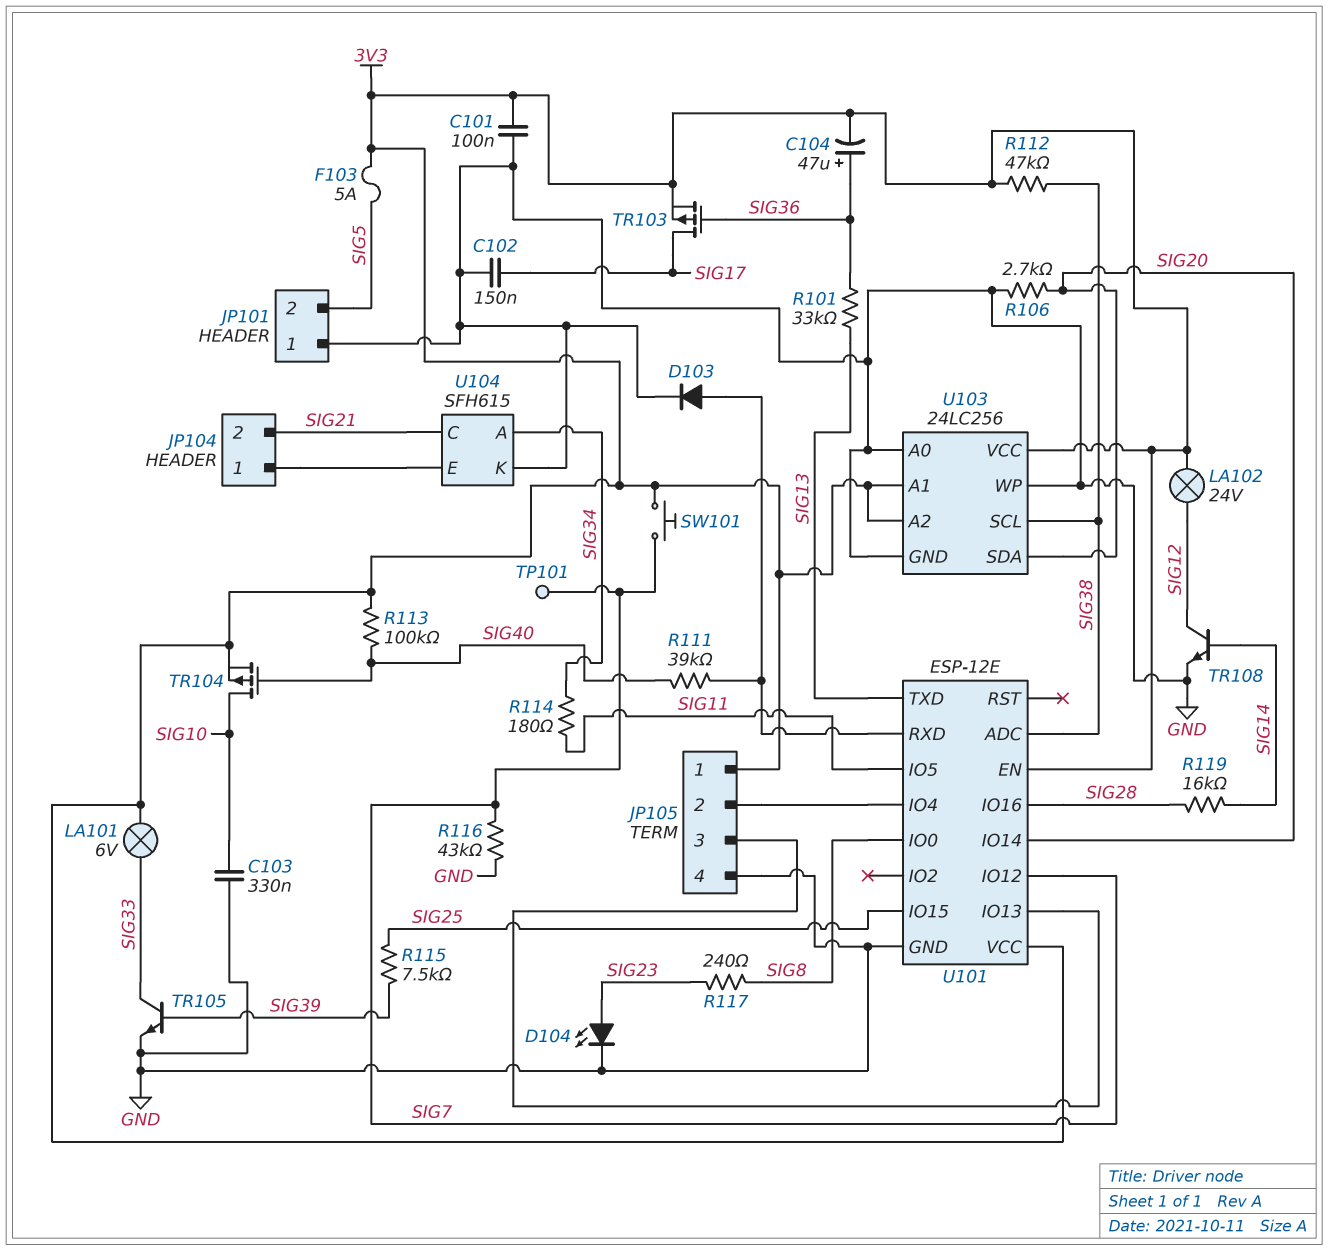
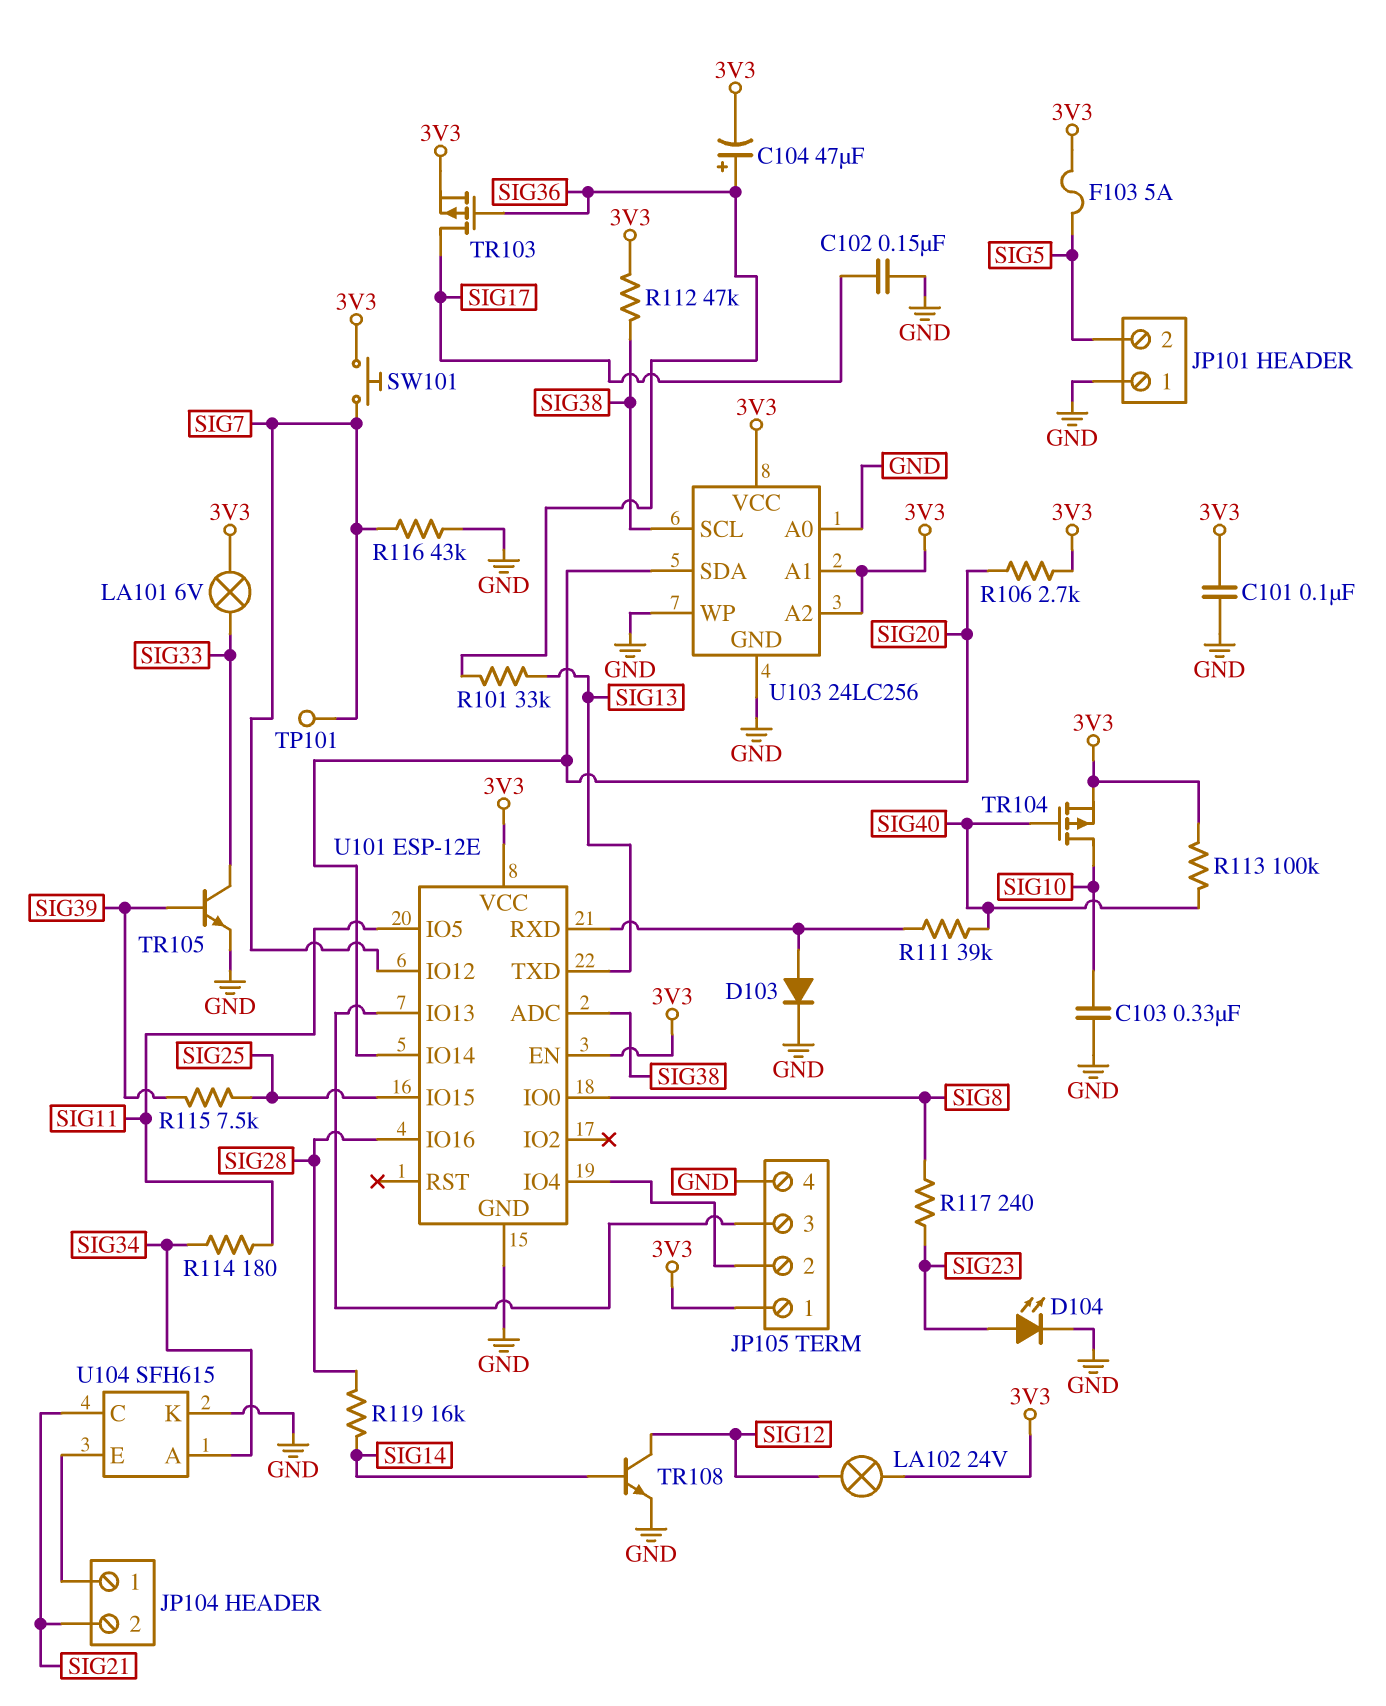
R106: 2.7k (GND, SIG20) -> 2.7k (3V3, SIG20)

